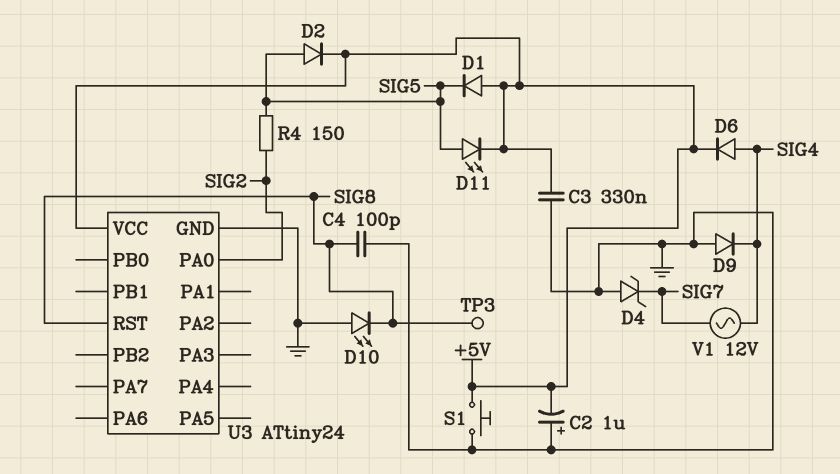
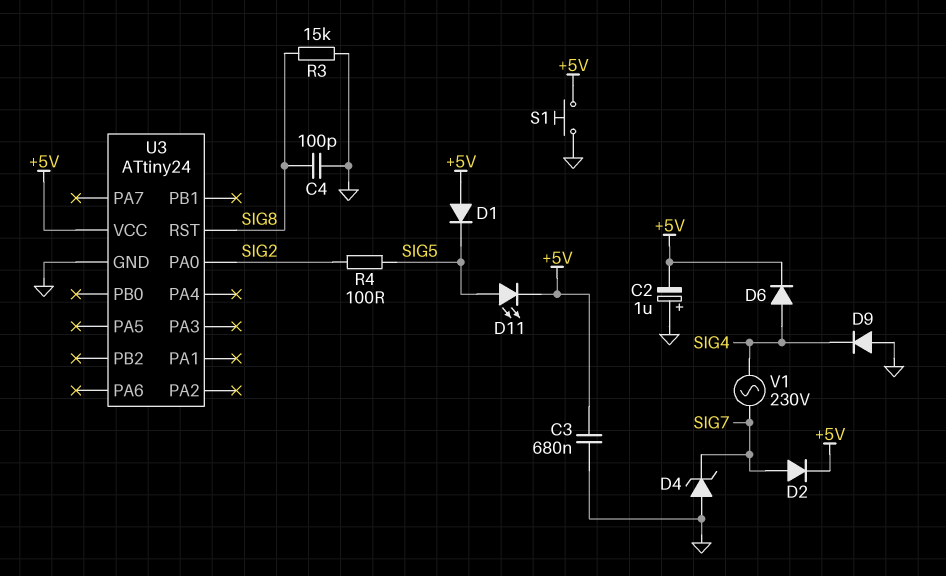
C3: 330nF (+5V, GND) -> 680nF (+5V, GND)
D2: diode (A SIG5, K +5V) -> diode (A SIG7, K +5V)
D10: LED (A GND, K SIG8) -> none
R3: none -> 15k (GND, SIG8)
R4: 150 (SIG2, SIG5) -> 100 (SIG2, SIG5)
TP3: test point (SIG8) -> none
V1: AC 12V (SIG4, SIG7) -> AC 230V (SIG4, SIG7)

